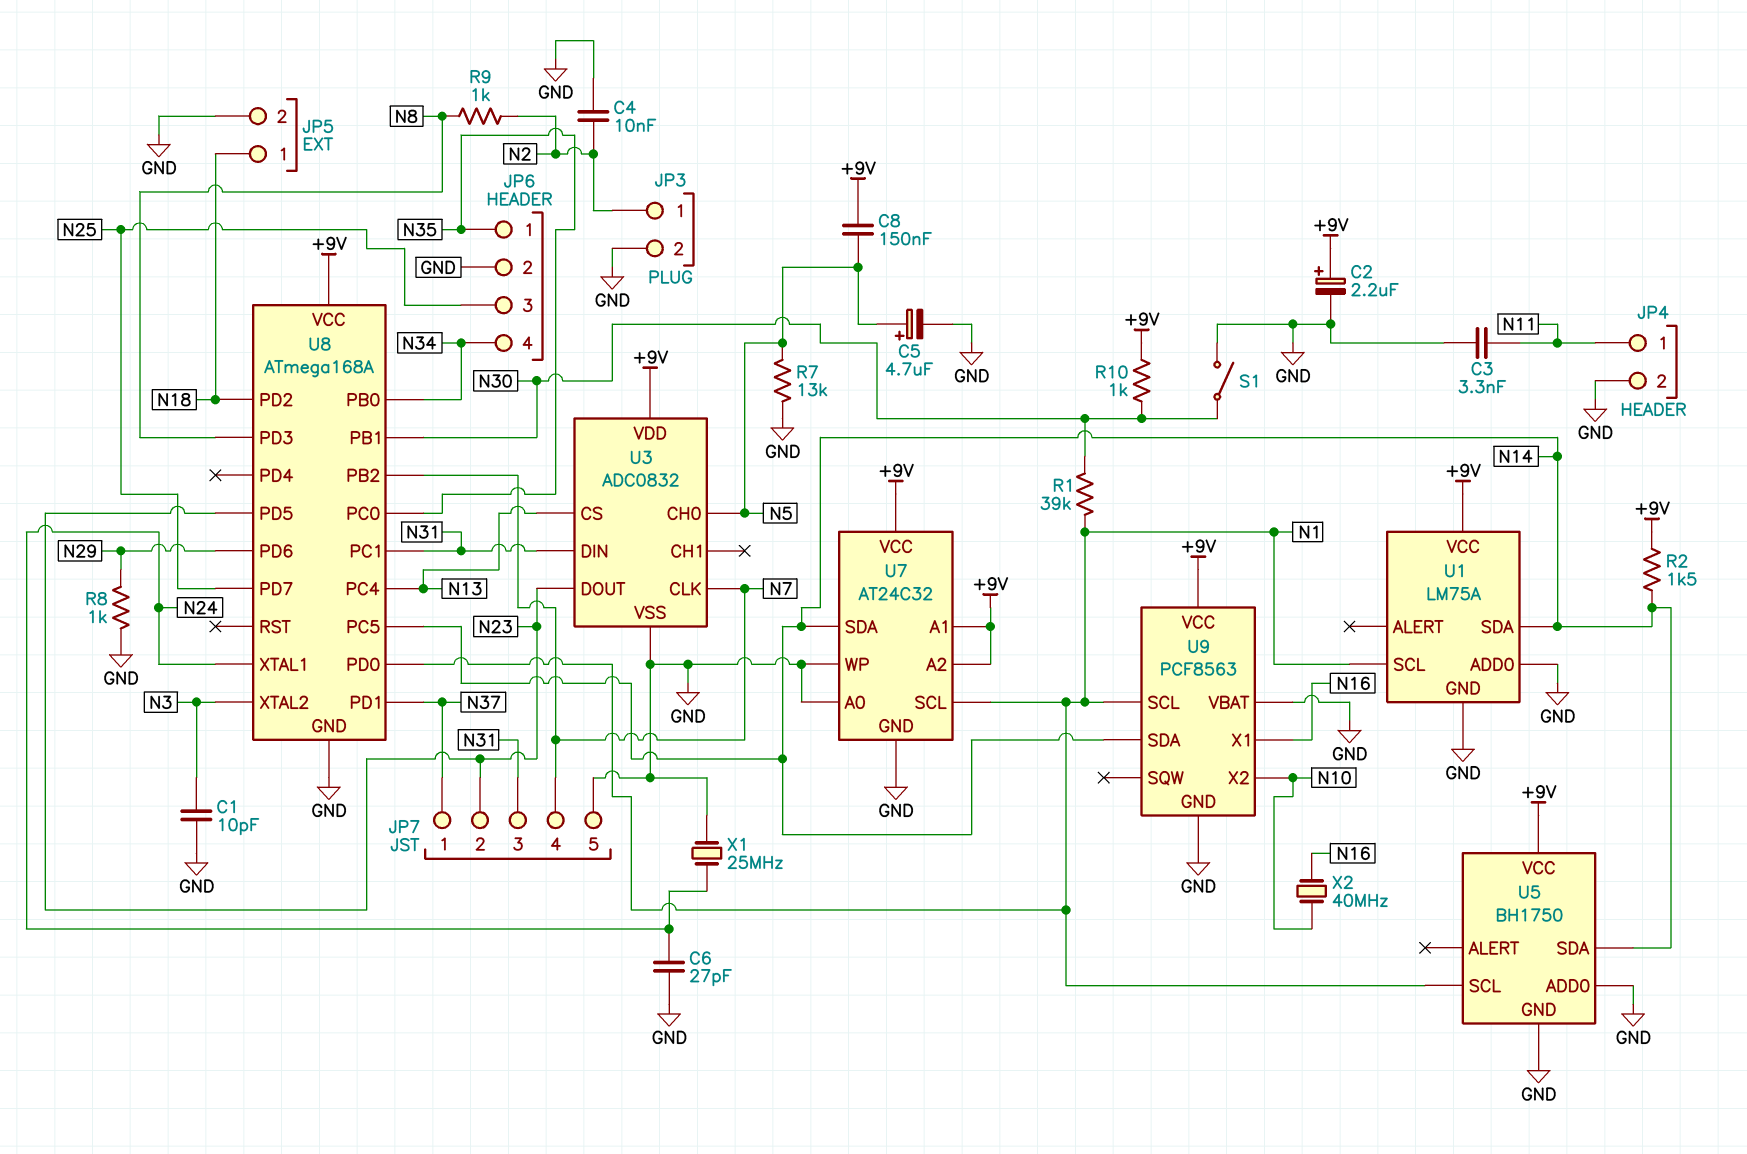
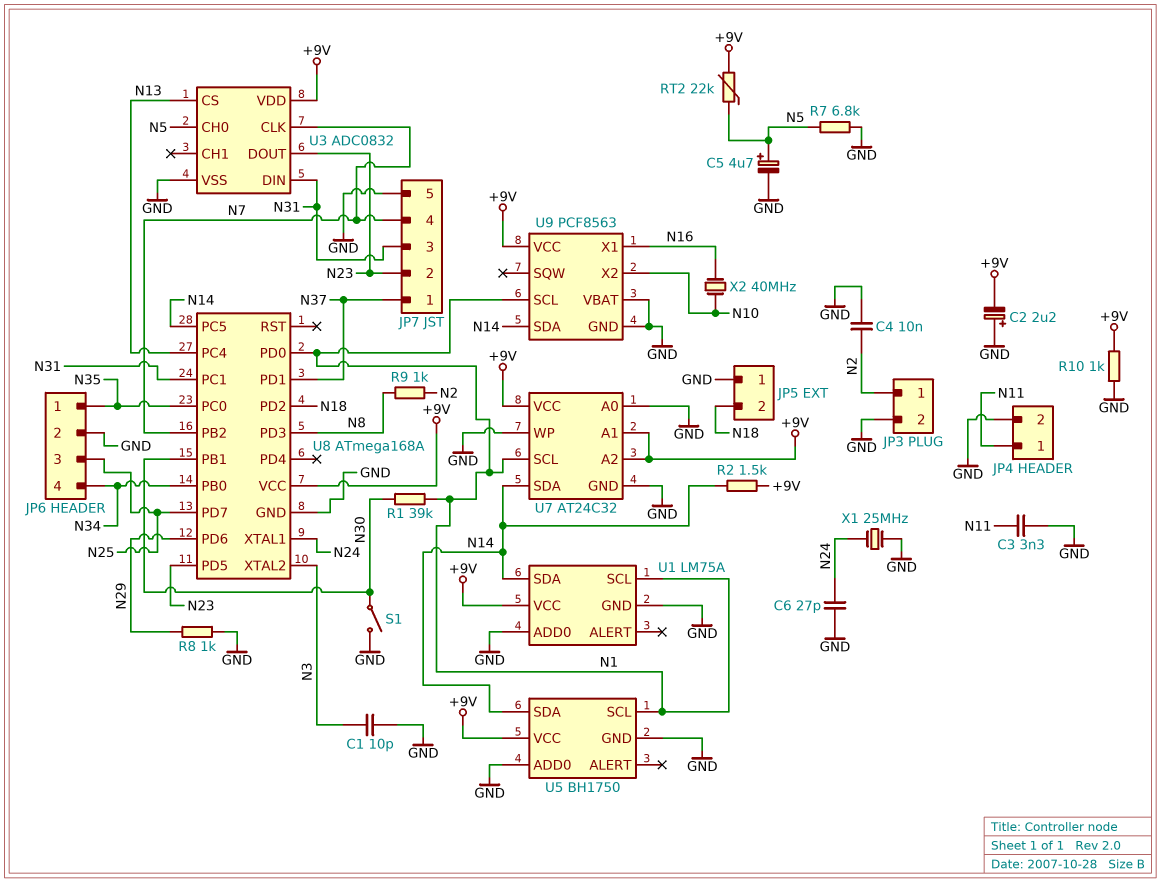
C2: 2.2uF (plus +9V, minus GND) -> 2.2uF (plus GND, minus +9V)
C8: 150nF (+9V, N5) -> none
JP5 pin 1: N18 -> GND
JP5 pin 2: GND -> N18
R7: 13k (GND, N5) -> 6.8k (GND, N5)
R10: 1k (+9V, N30) -> 1k (+9V, GND)
RT2: none -> 22k (+9V, N5)

